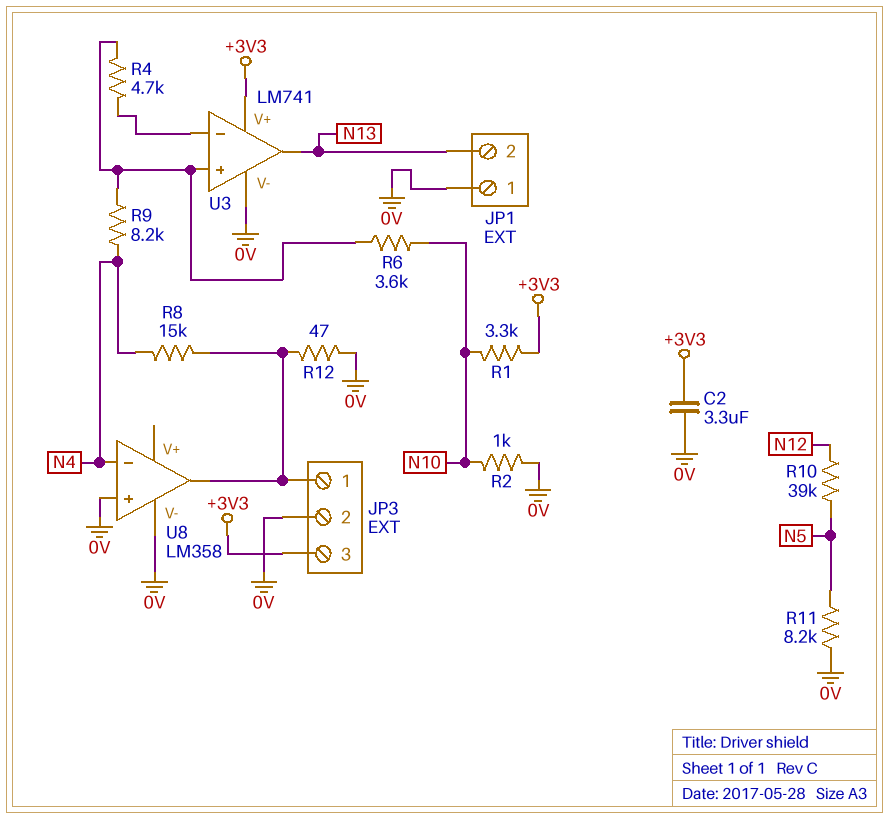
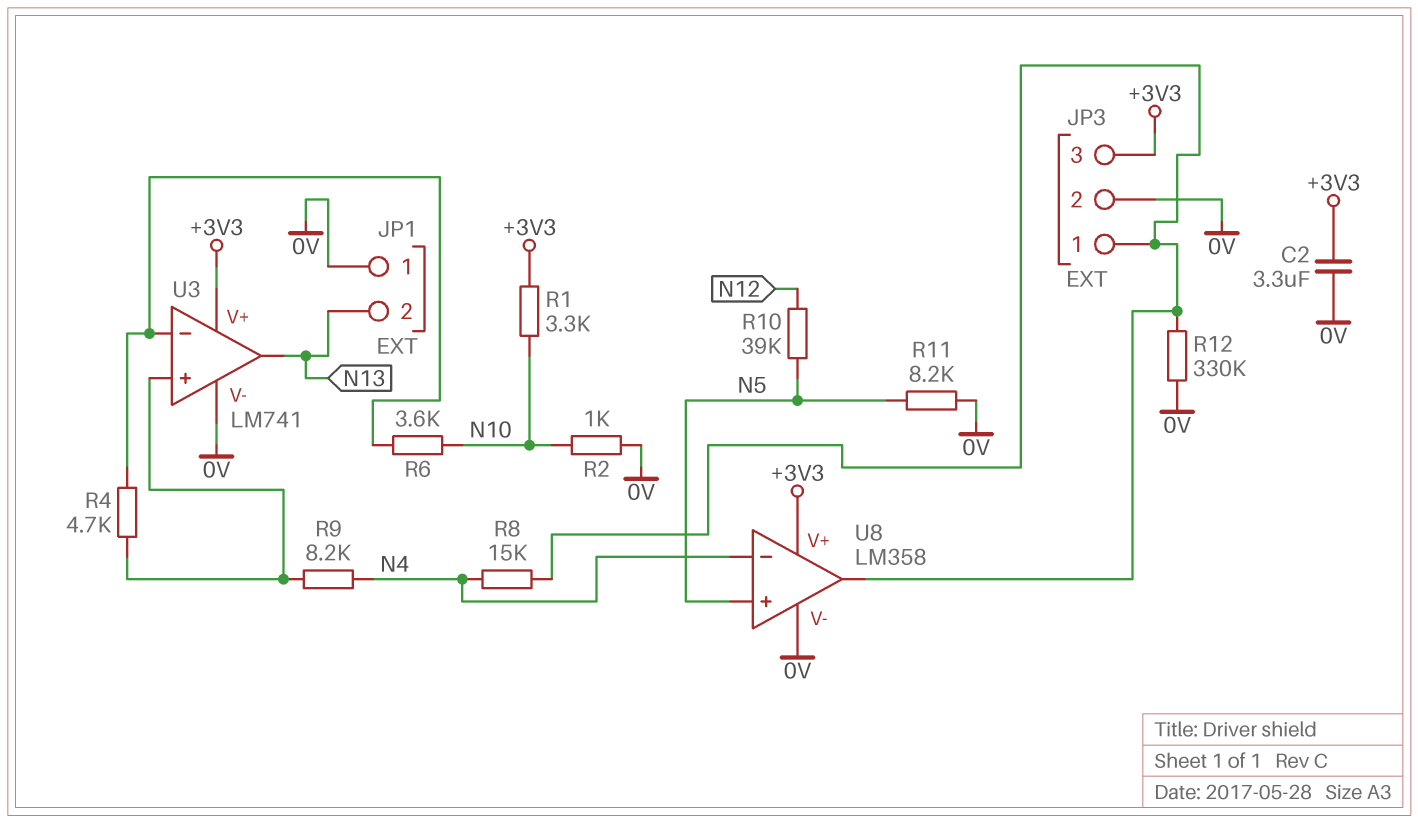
R6: 3.6k (N10, U3/in+) -> 3.6k (N10, U3/in-)
R12: 47 (0V, JP3/1) -> 330k (0V, JP3/1)
U8 pin V+: none -> +3V3
U8 pin in+: 0V -> N5

